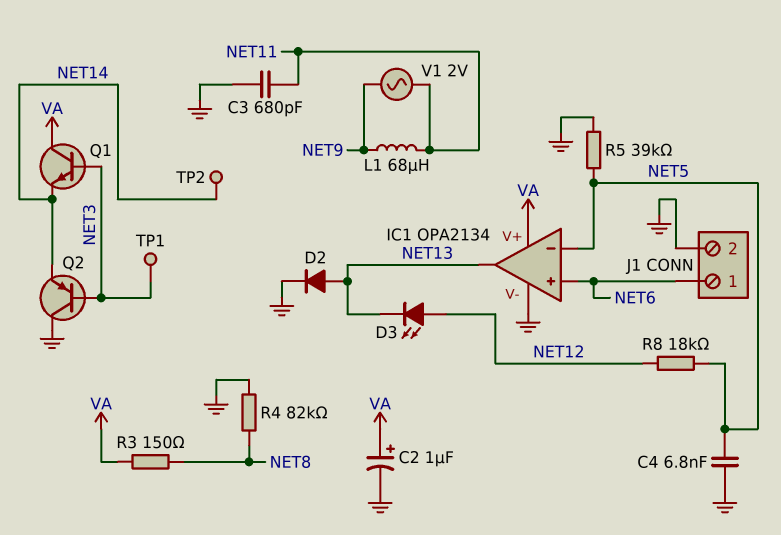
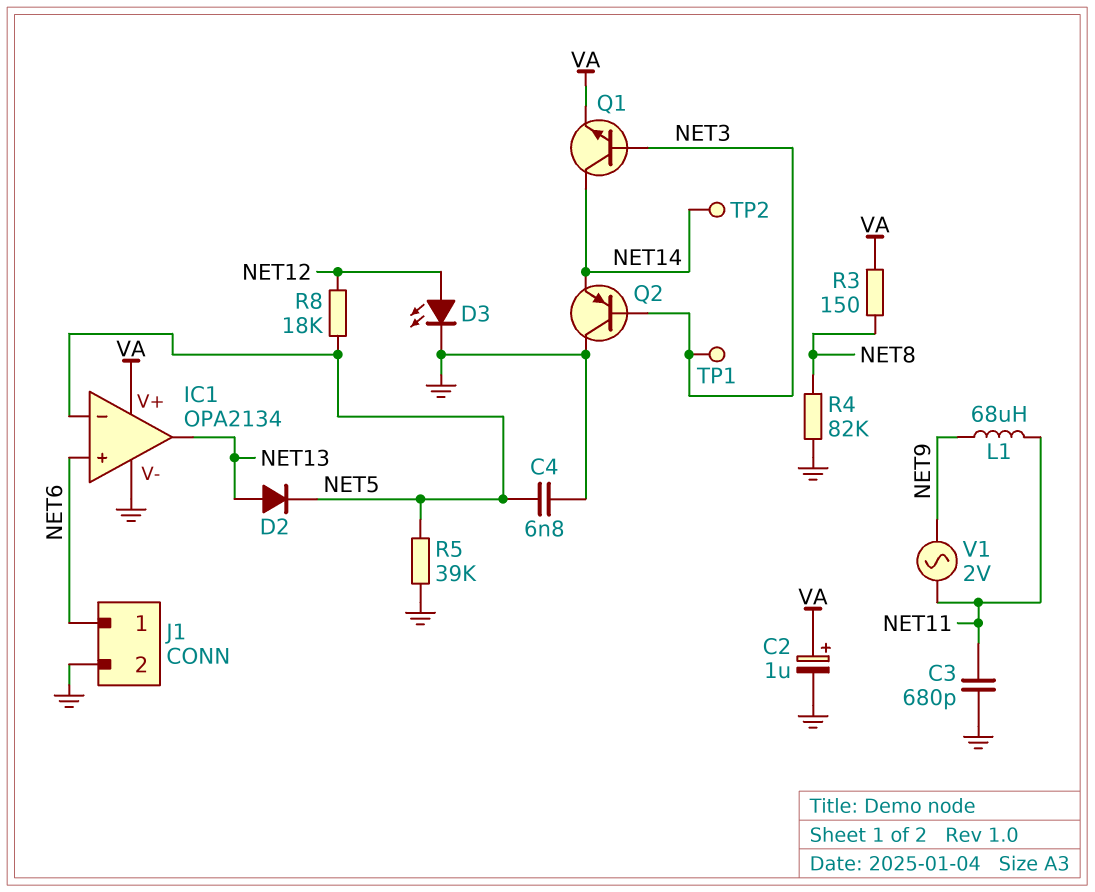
D2: diode (A NET13, K GND) -> diode (A NET13, K NET5)
D3: LED (A NET12, K NET13) -> LED (A NET12, K GND)
Q1: NPN (B NET3, C VA, E NET14) -> NPN (B NET3, C NET14, E VA)

